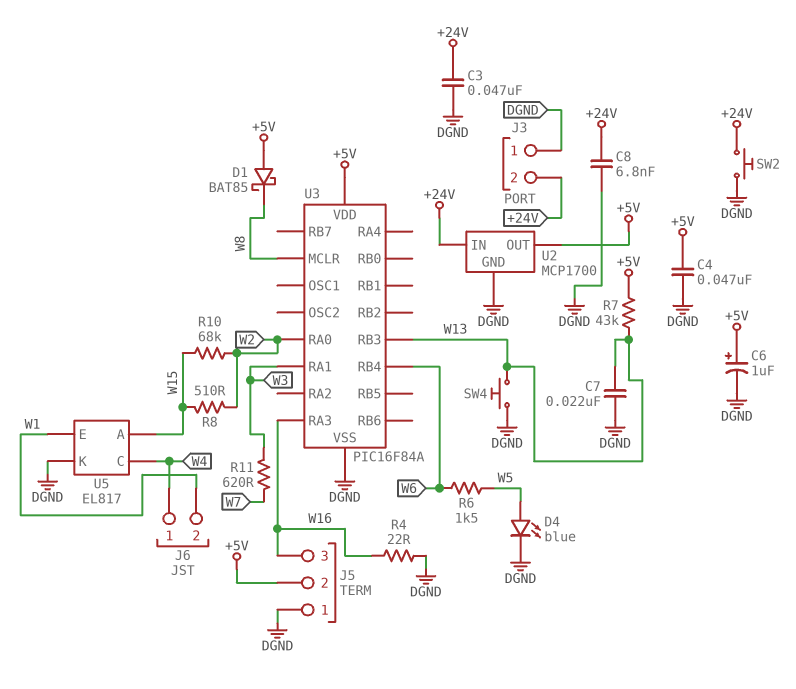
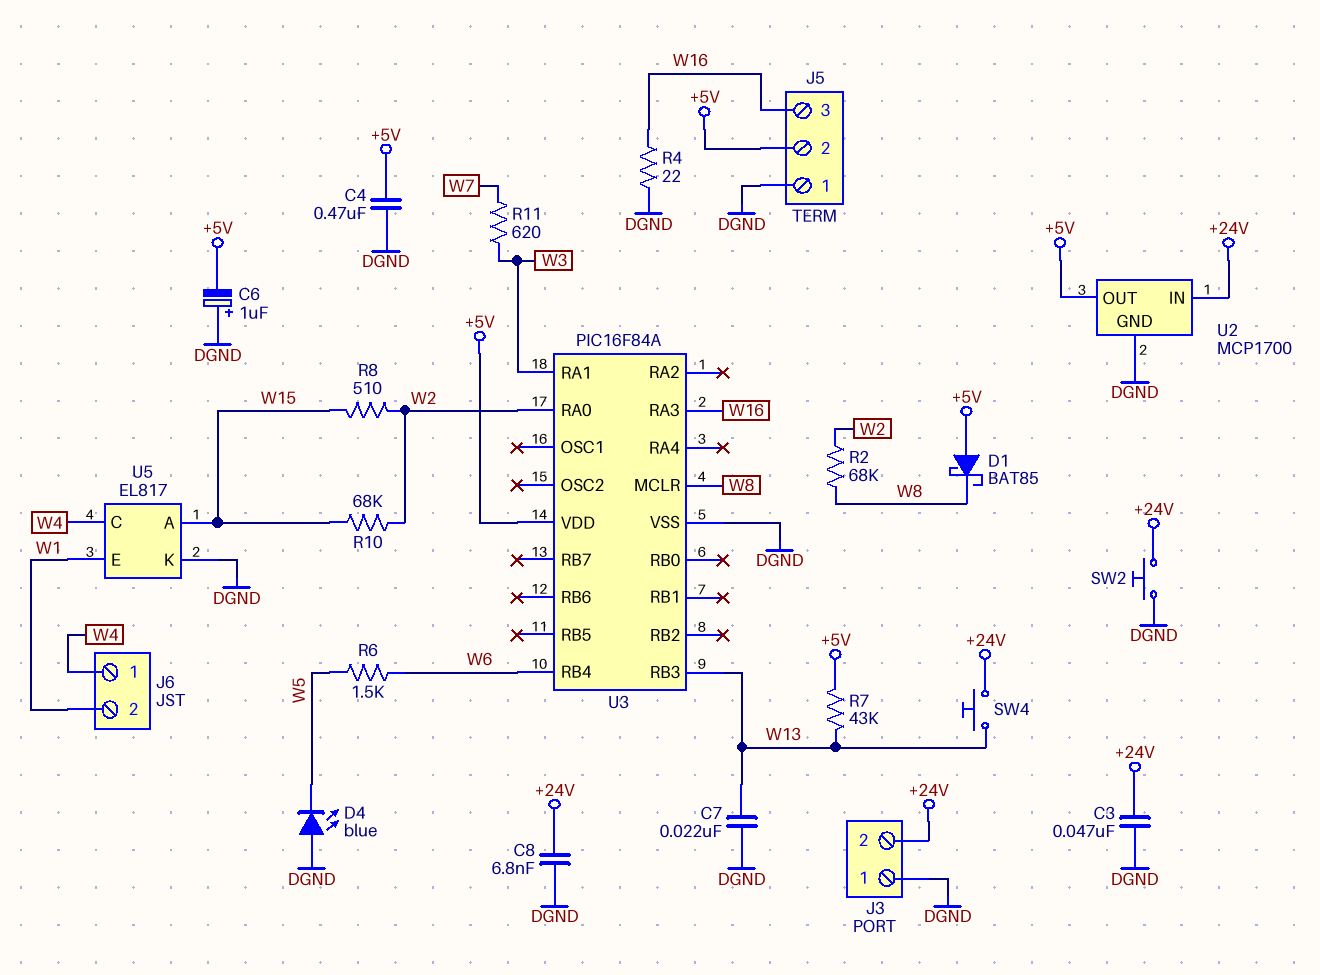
C4: 47nF (+5V, DGND) -> 470nF (+5V, DGND)
C6: 1uF (plus +5V, minus DGND) -> 1uF (plus DGND, minus +5V)
D4: LED blue (A W5, K DGND) -> LED blue (A DGND, K W5)
R2: none -> 68k (W2, W8)
SW4: button (DGND, W13) -> button (+24V, W13)

